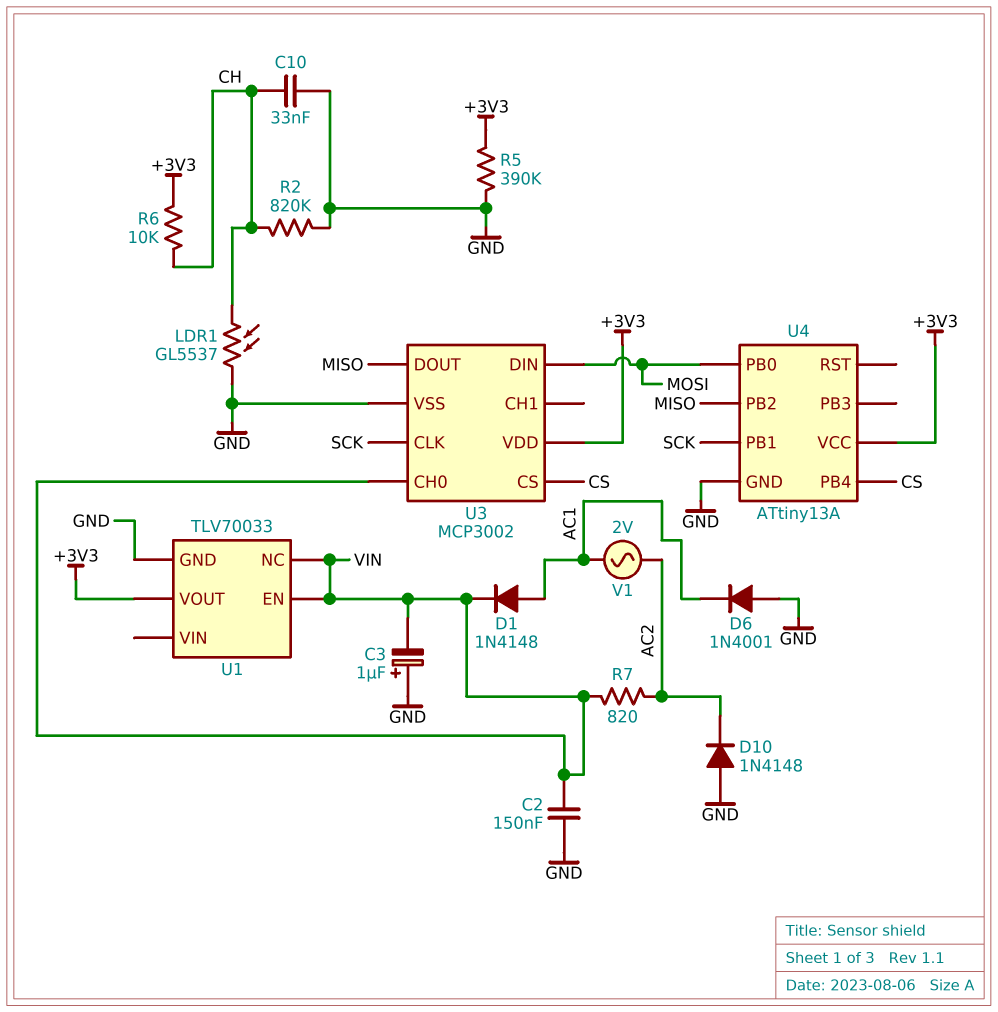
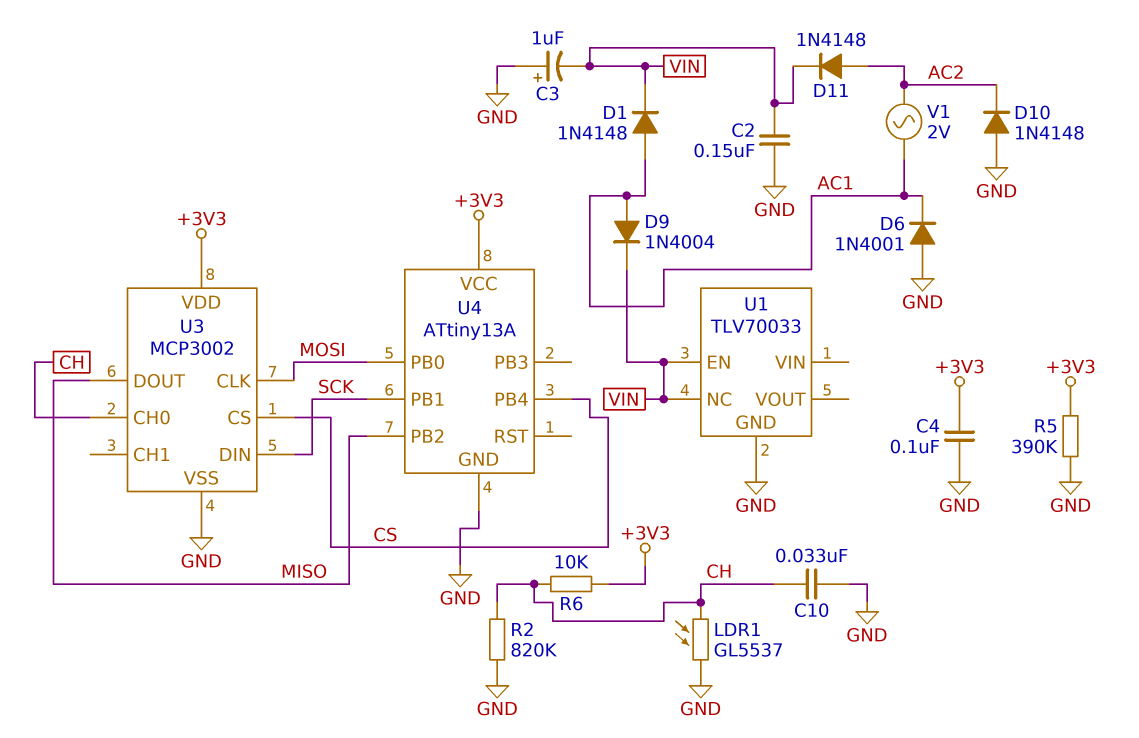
C4: none -> 100nF (+3V3, GND)
D9: none -> diode 1N4004 (A AC1, K VIN)
D11: none -> diode 1N4148 (A AC2, K VIN)
R7: 820 (AC2, VIN) -> none
U1 pin VOUT: +3V3 -> none
U3 pin CH0: VIN -> CH
U3 pin CLK: SCK -> MOSI
U3 pin DIN: MOSI -> SCK

